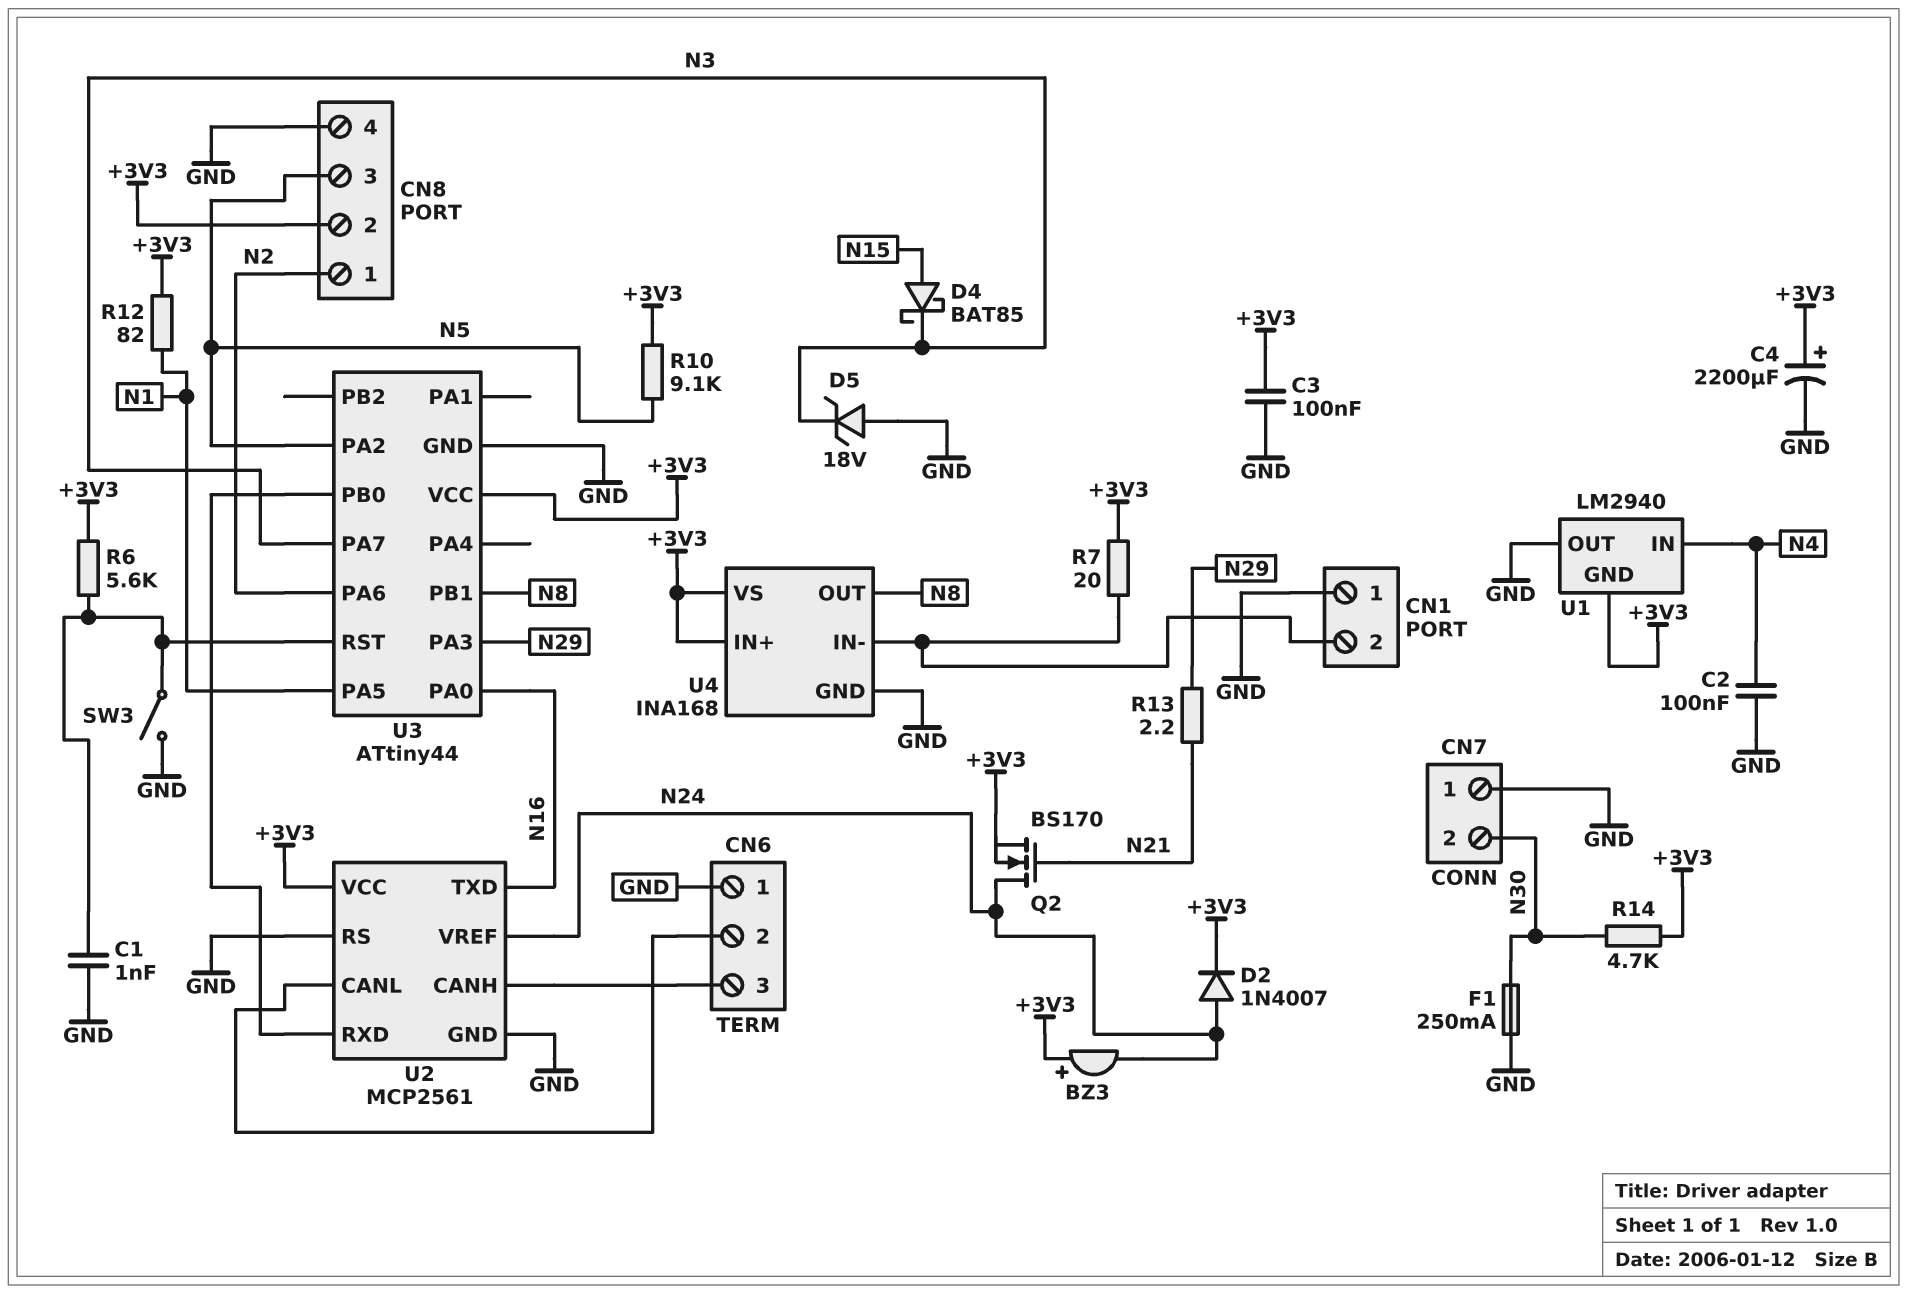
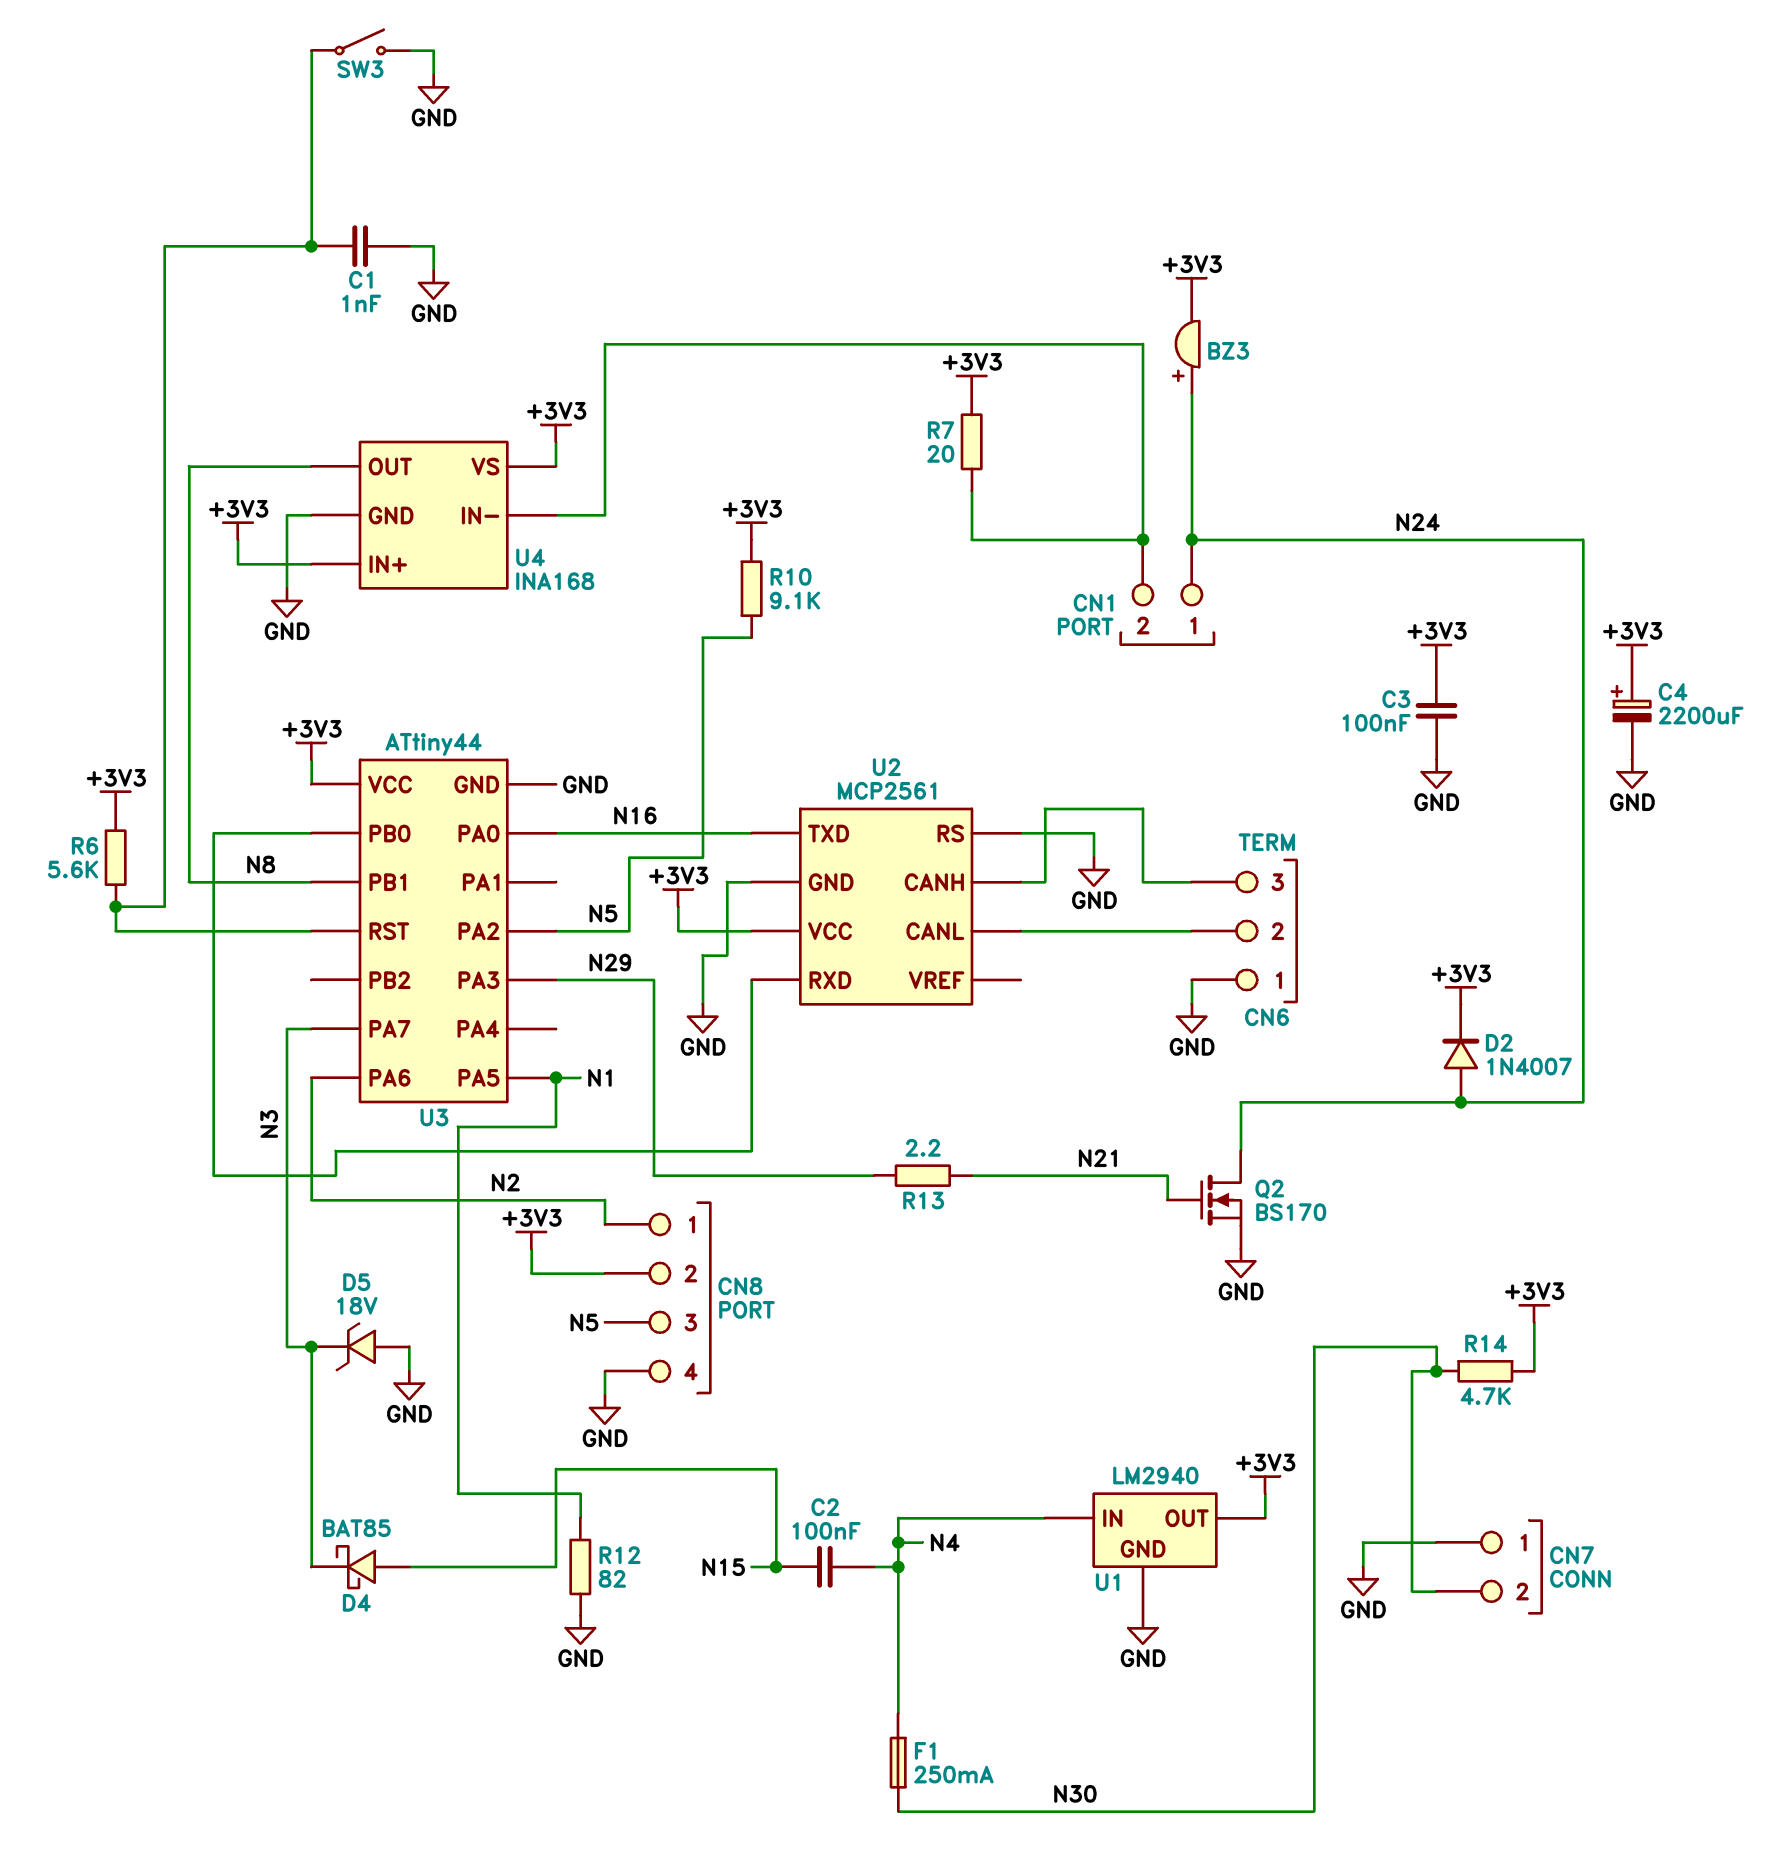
BZ3: buzzer (plus +3V3, minus N24) -> buzzer (plus N24, minus +3V3)
C2: 100nF (GND, N4) -> 100nF (N4, N15)
CN1 pin 1: GND -> N24
F1: 250mA (GND, N30) -> 250mA (N4, N30)
Q2: NMOS BS170 (G N21, D N24, S +3V3) -> NMOS BS170 (G N21, D N24, S GND)
R12: 82 (+3V3, N1) -> 82 (GND, N1)
U1 pin GND: +3V3 -> GND
U1 pin OUT: GND -> +3V3
U2 pin VREF: N24 -> none

